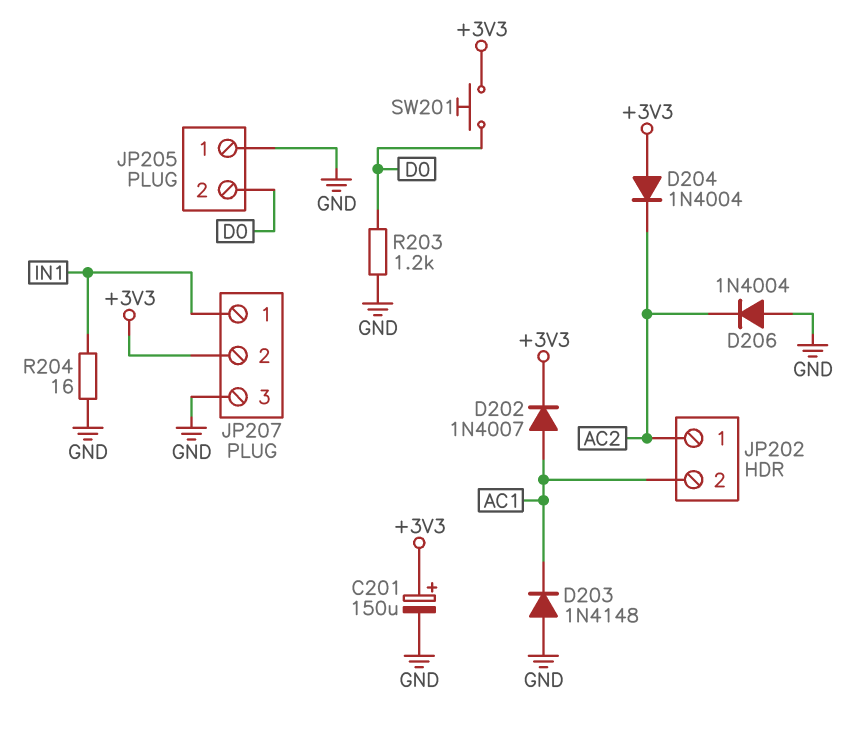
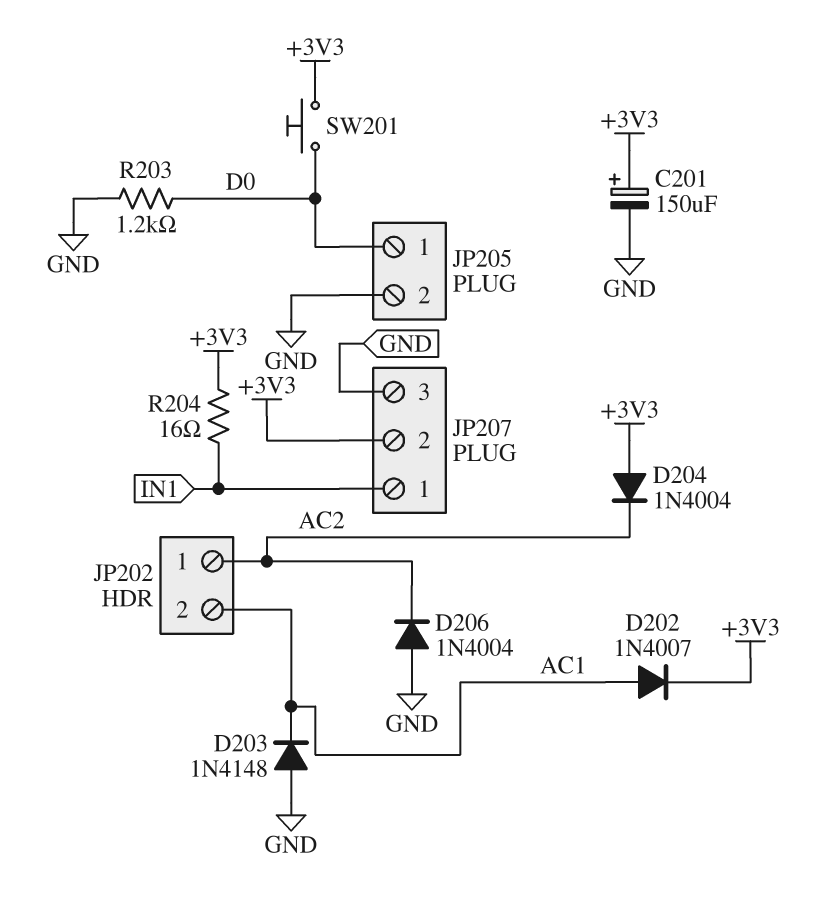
JP205 pin 1: GND -> D0
JP205 pin 2: D0 -> GND
R204: 16 (GND, IN1) -> 16 (+3V3, IN1)

